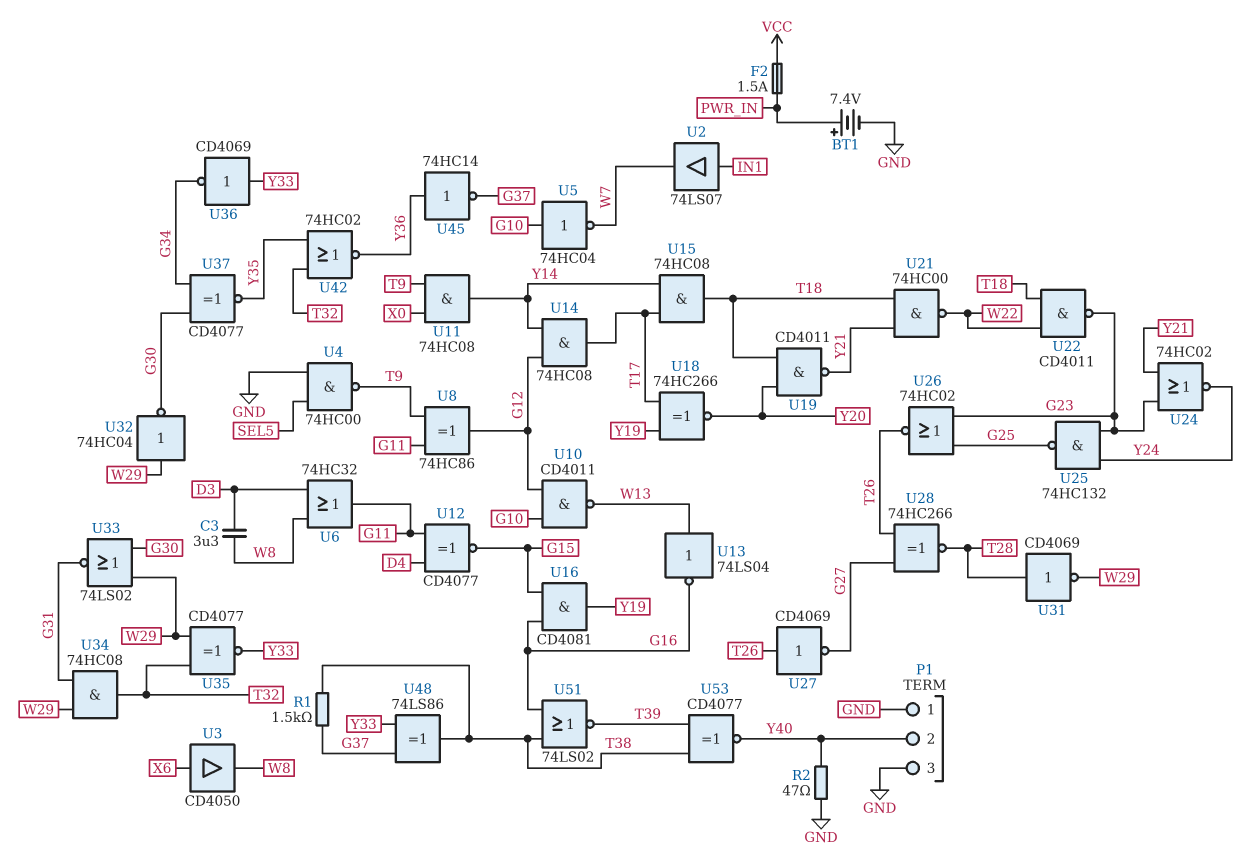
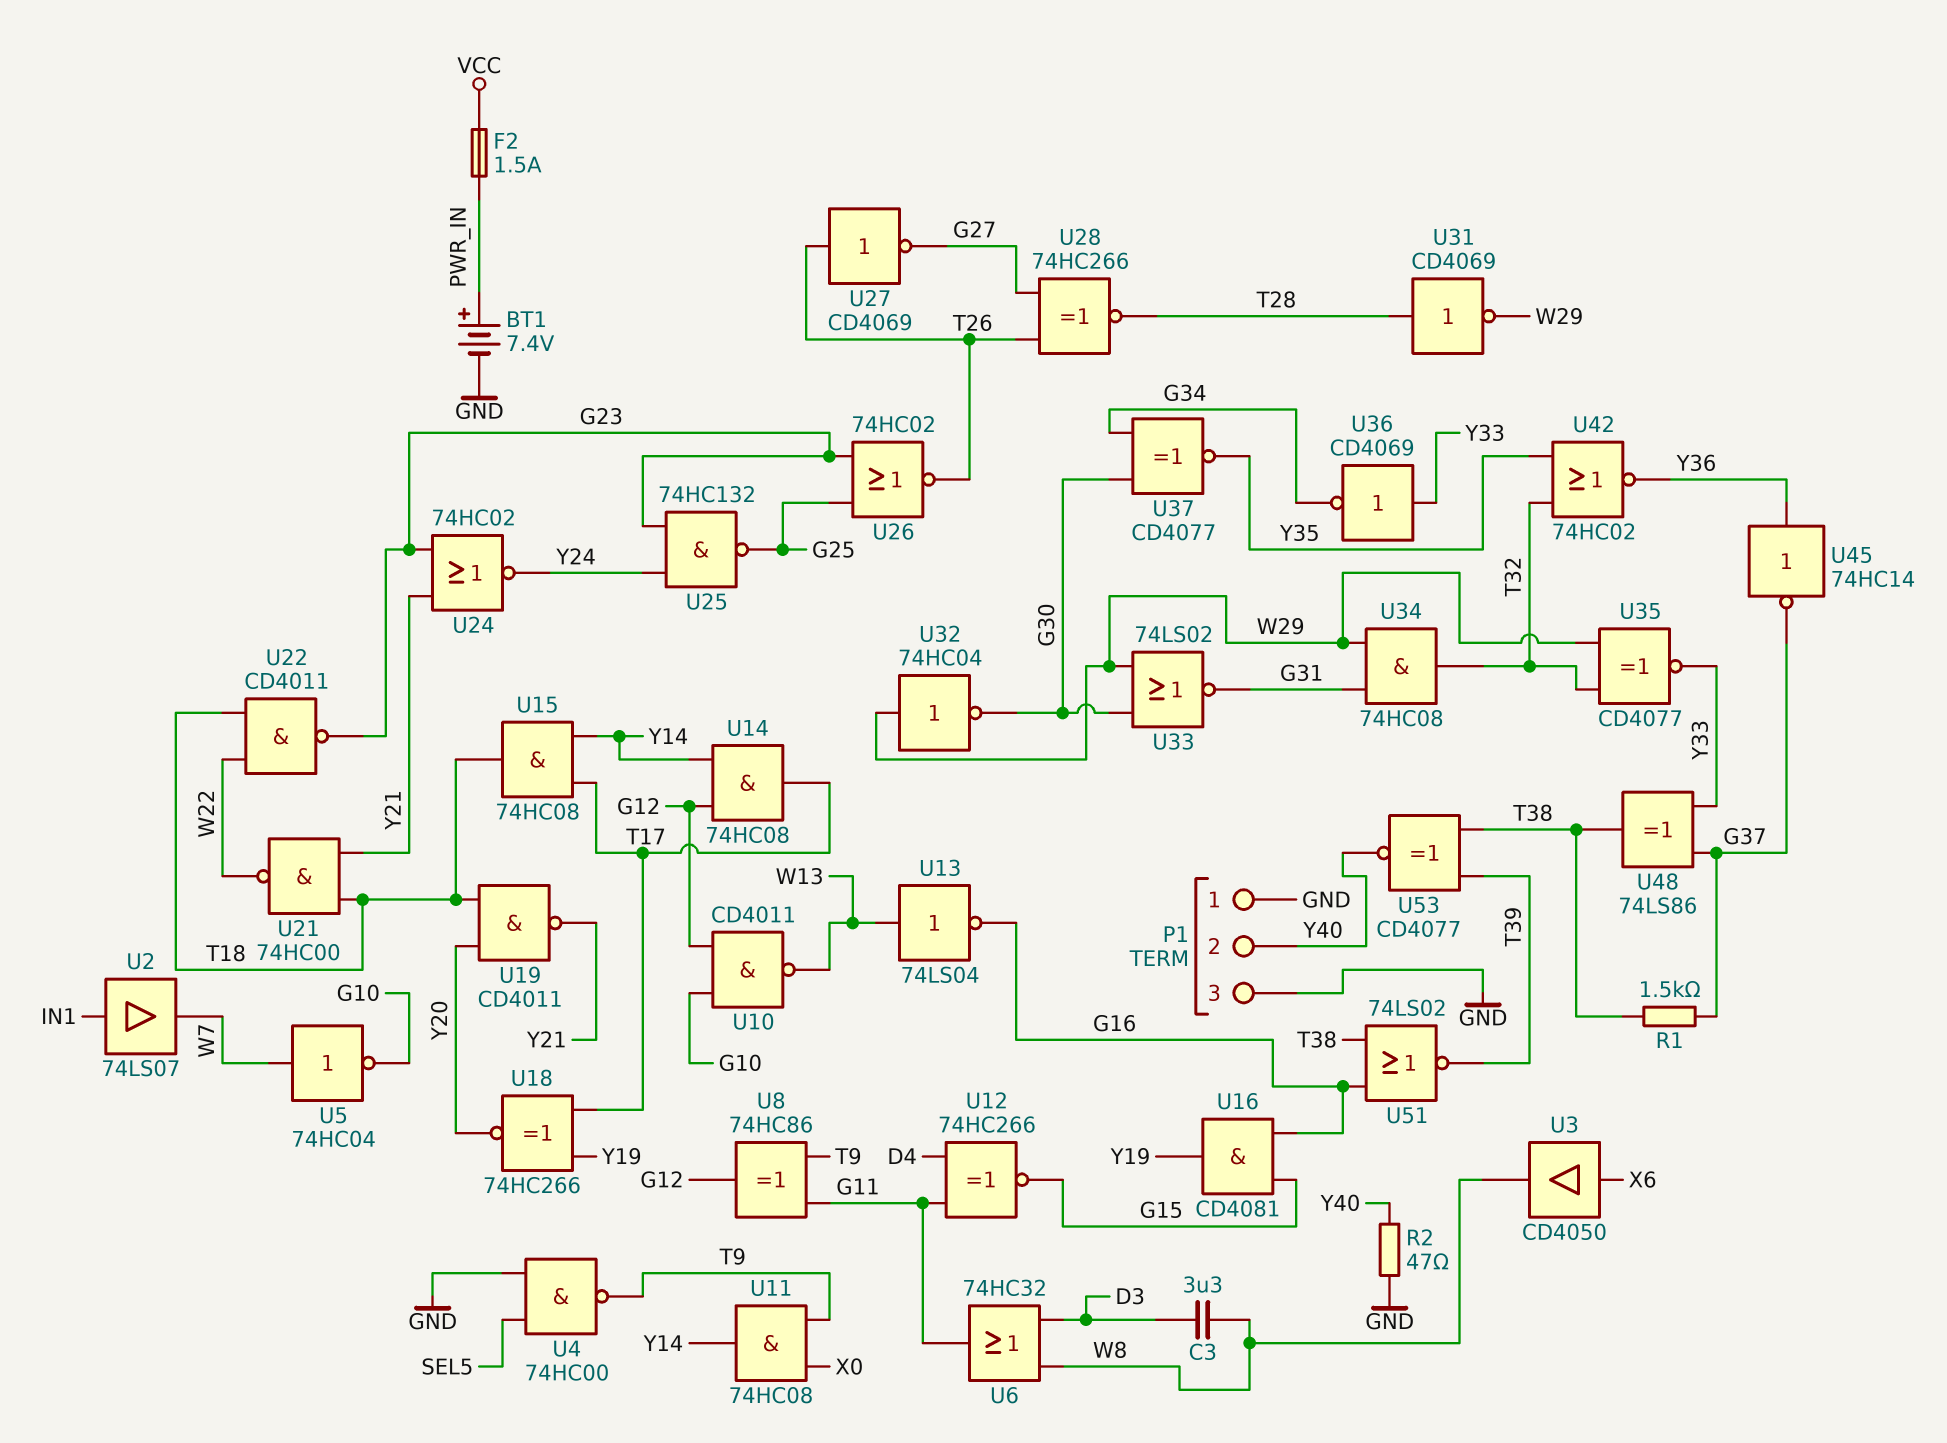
U5: NOT 74HC04 (in G10, out W7) -> NOT 74HC04 (in W7, out G10)
U12: XNOR CD4077 (in D4, in G11, out G15) -> XNOR 74HC266 (in D4, in G11, out G15)

